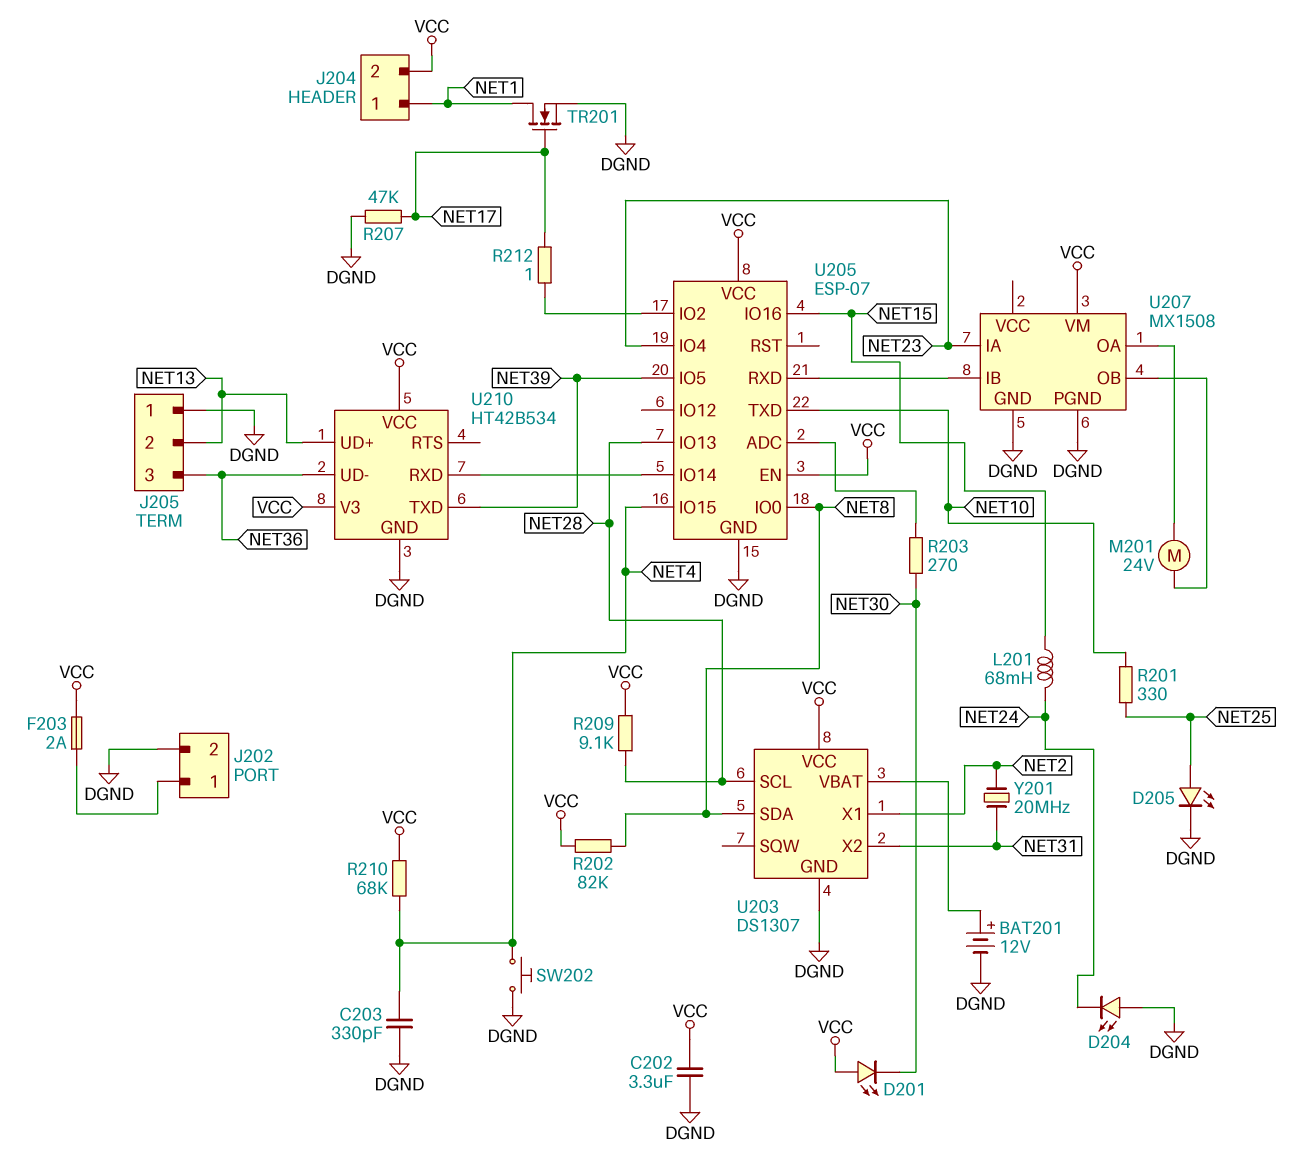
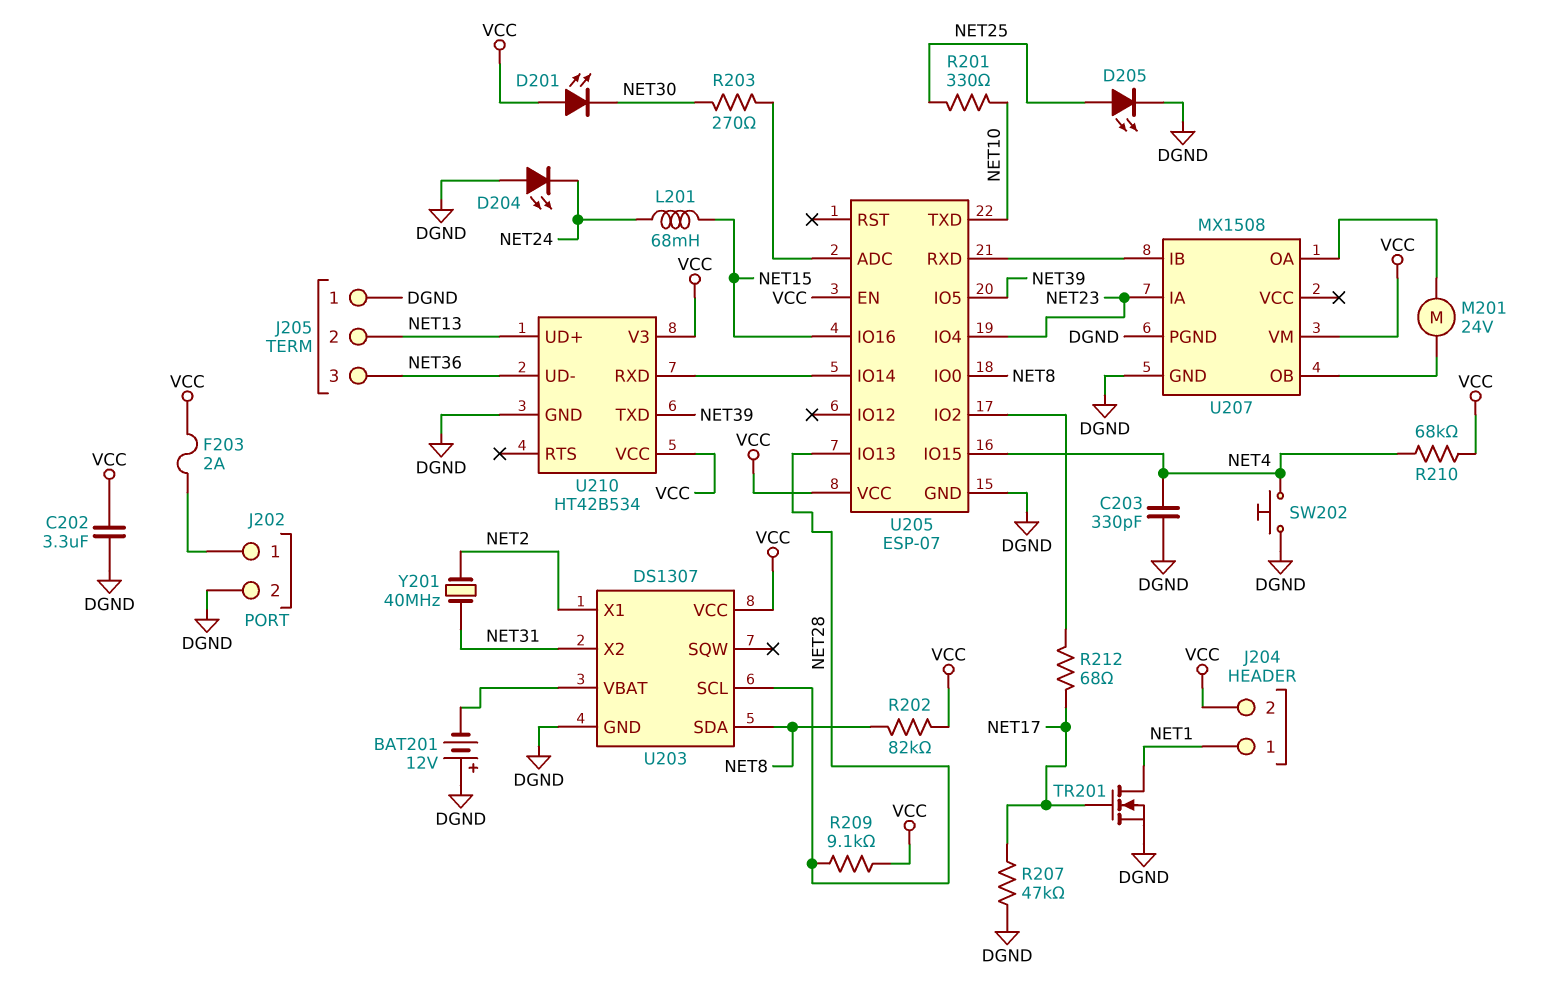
BAT201: 12V (plus U203/VBAT, minus DGND) -> 12V (plus DGND, minus U203/VBAT)
R212: 1 (NET17, U205/IO2) -> 68 (NET17, U205/IO2)
Y201: 20MHz (NET2, NET31) -> 40MHz (NET2, NET31)

